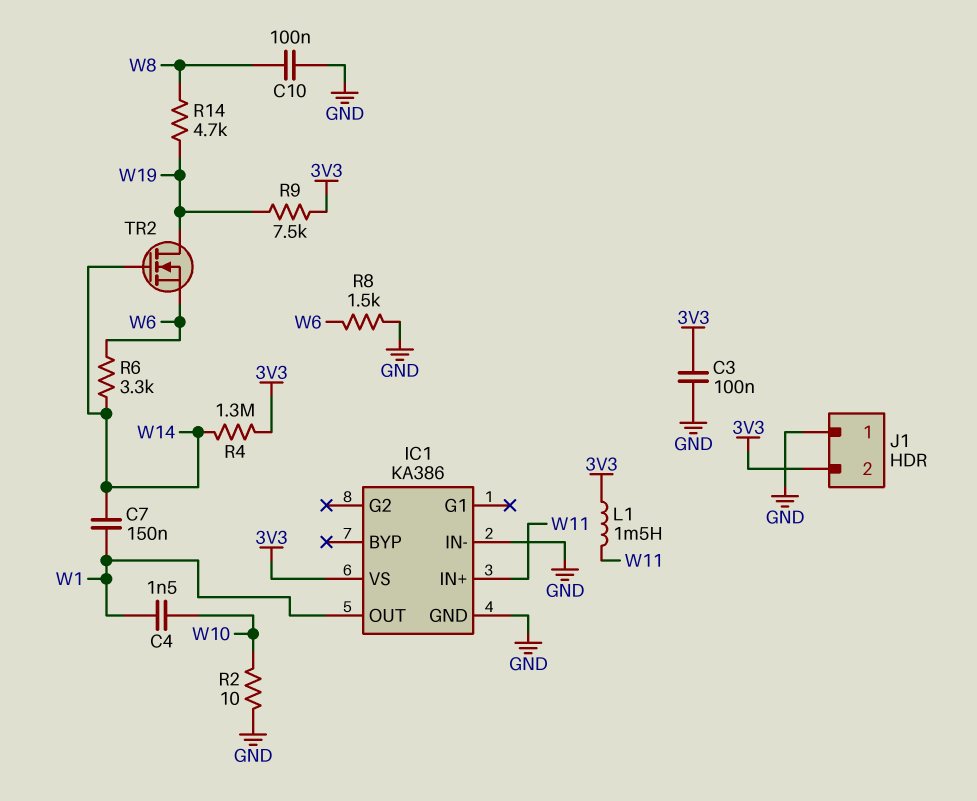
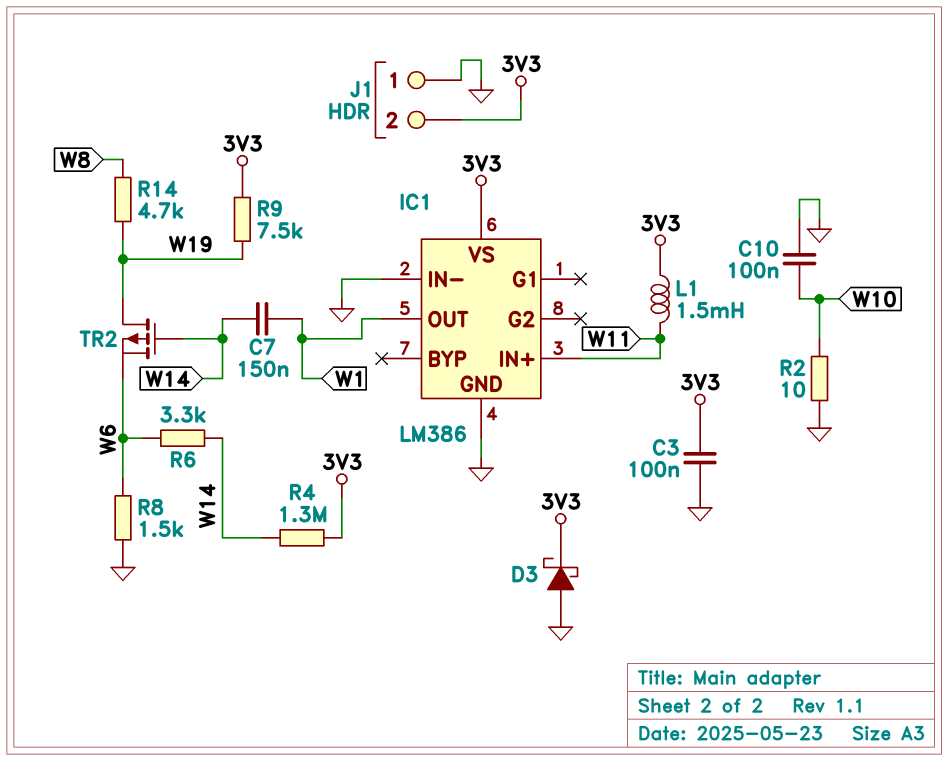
C4: 1.5nF (W1, W10) -> none
C10: 100nF (GND, W8) -> 100nF (GND, W10)
D3: none -> schottky (A GND, K 3V3)
IC1: KA386 -> LM386
TR2: NMOS (G W14, D W19, S W6) -> PMOS (G W14, D W19, S W6)

